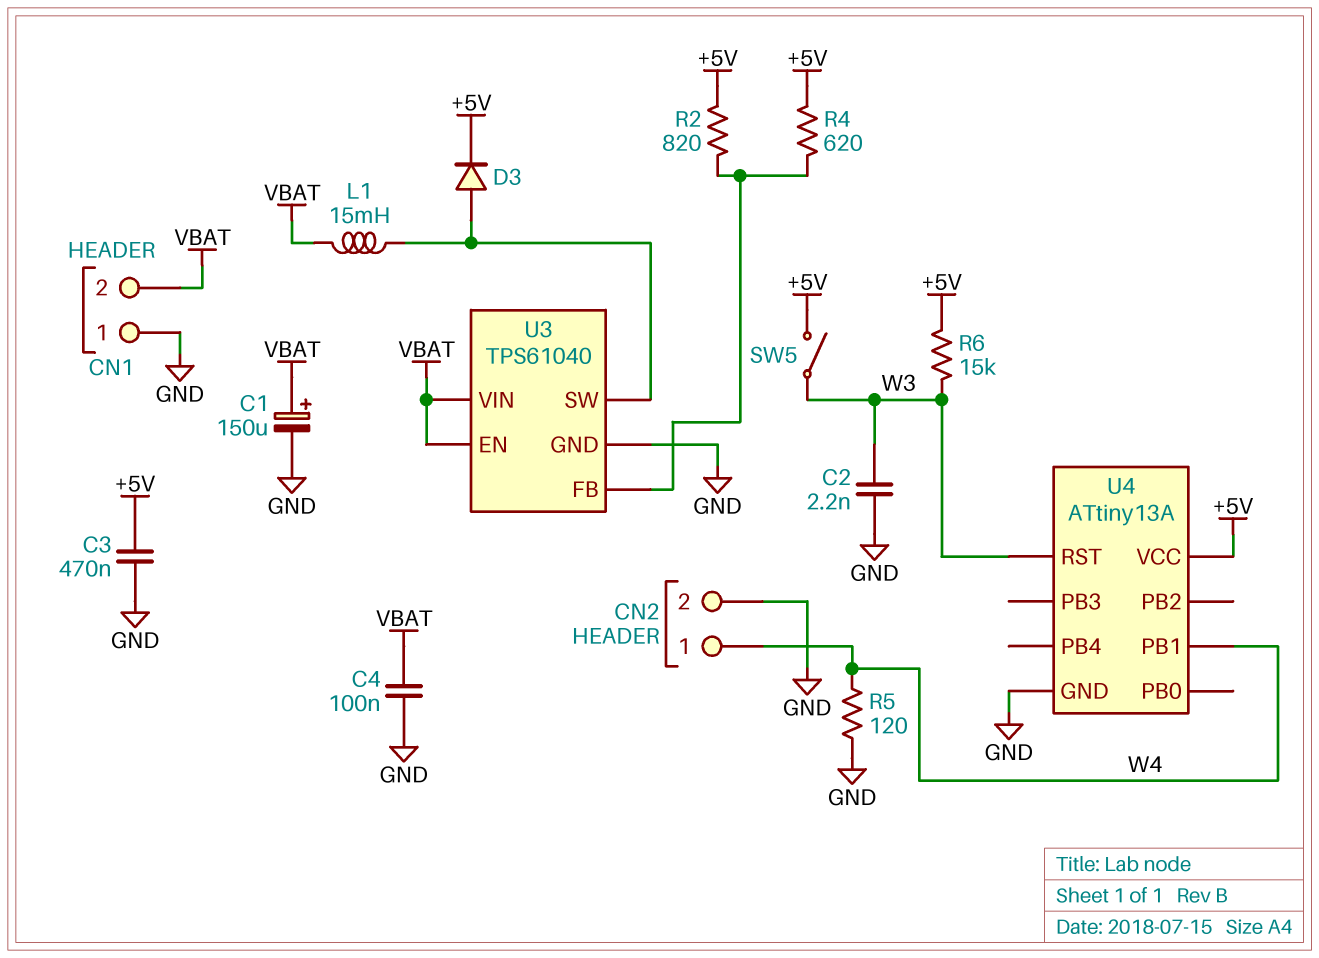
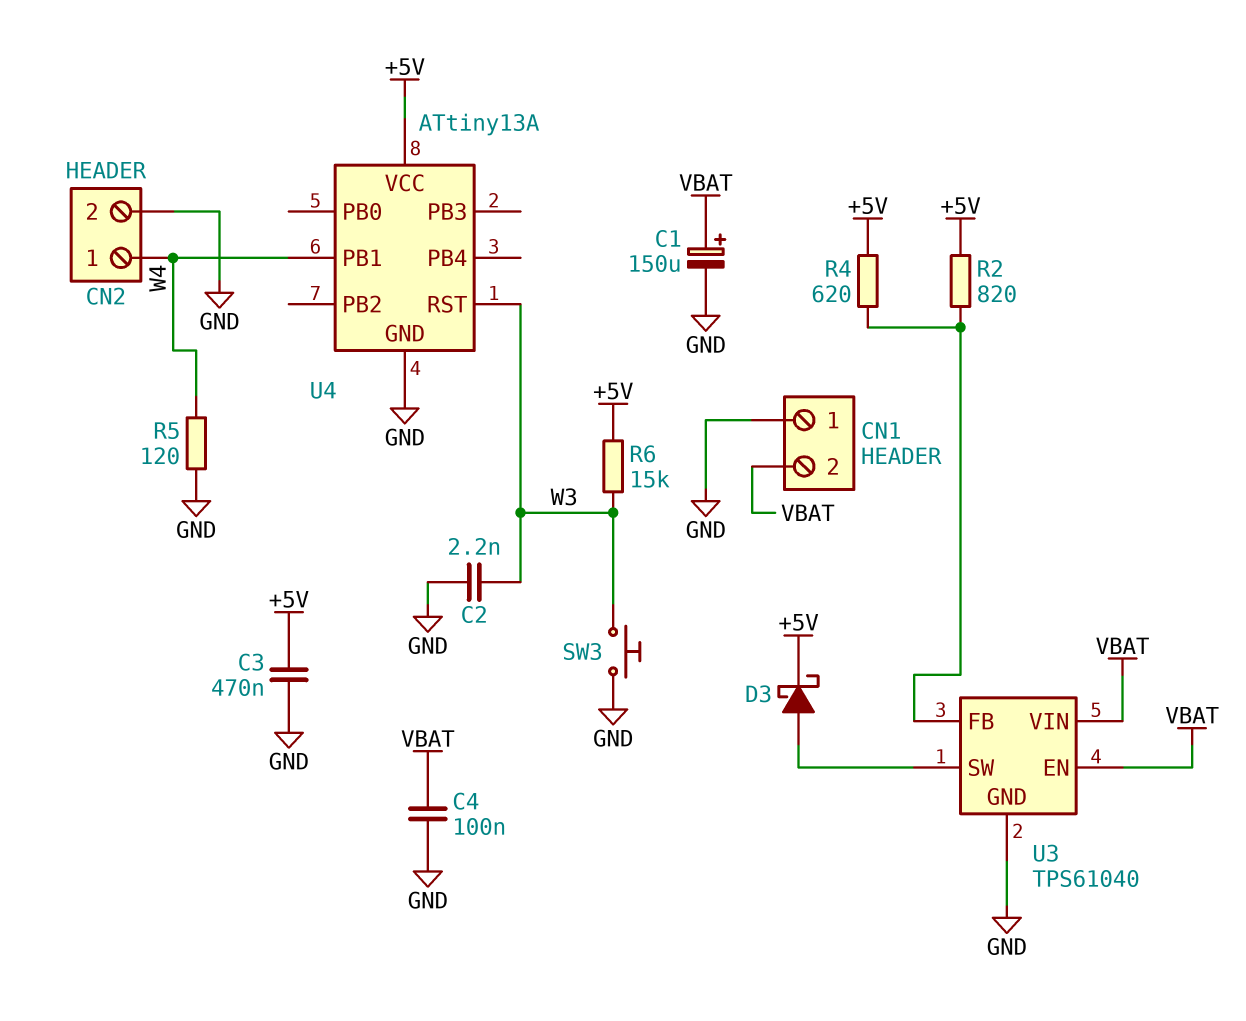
D3: diode (A U3/SW, K +5V) -> schottky (A U3/SW, K +5V)
L1: 15mH (U3/SW, VBAT) -> none
SW3: none -> button (GND, W3)
SW5: switch (+5V, W3) -> none

